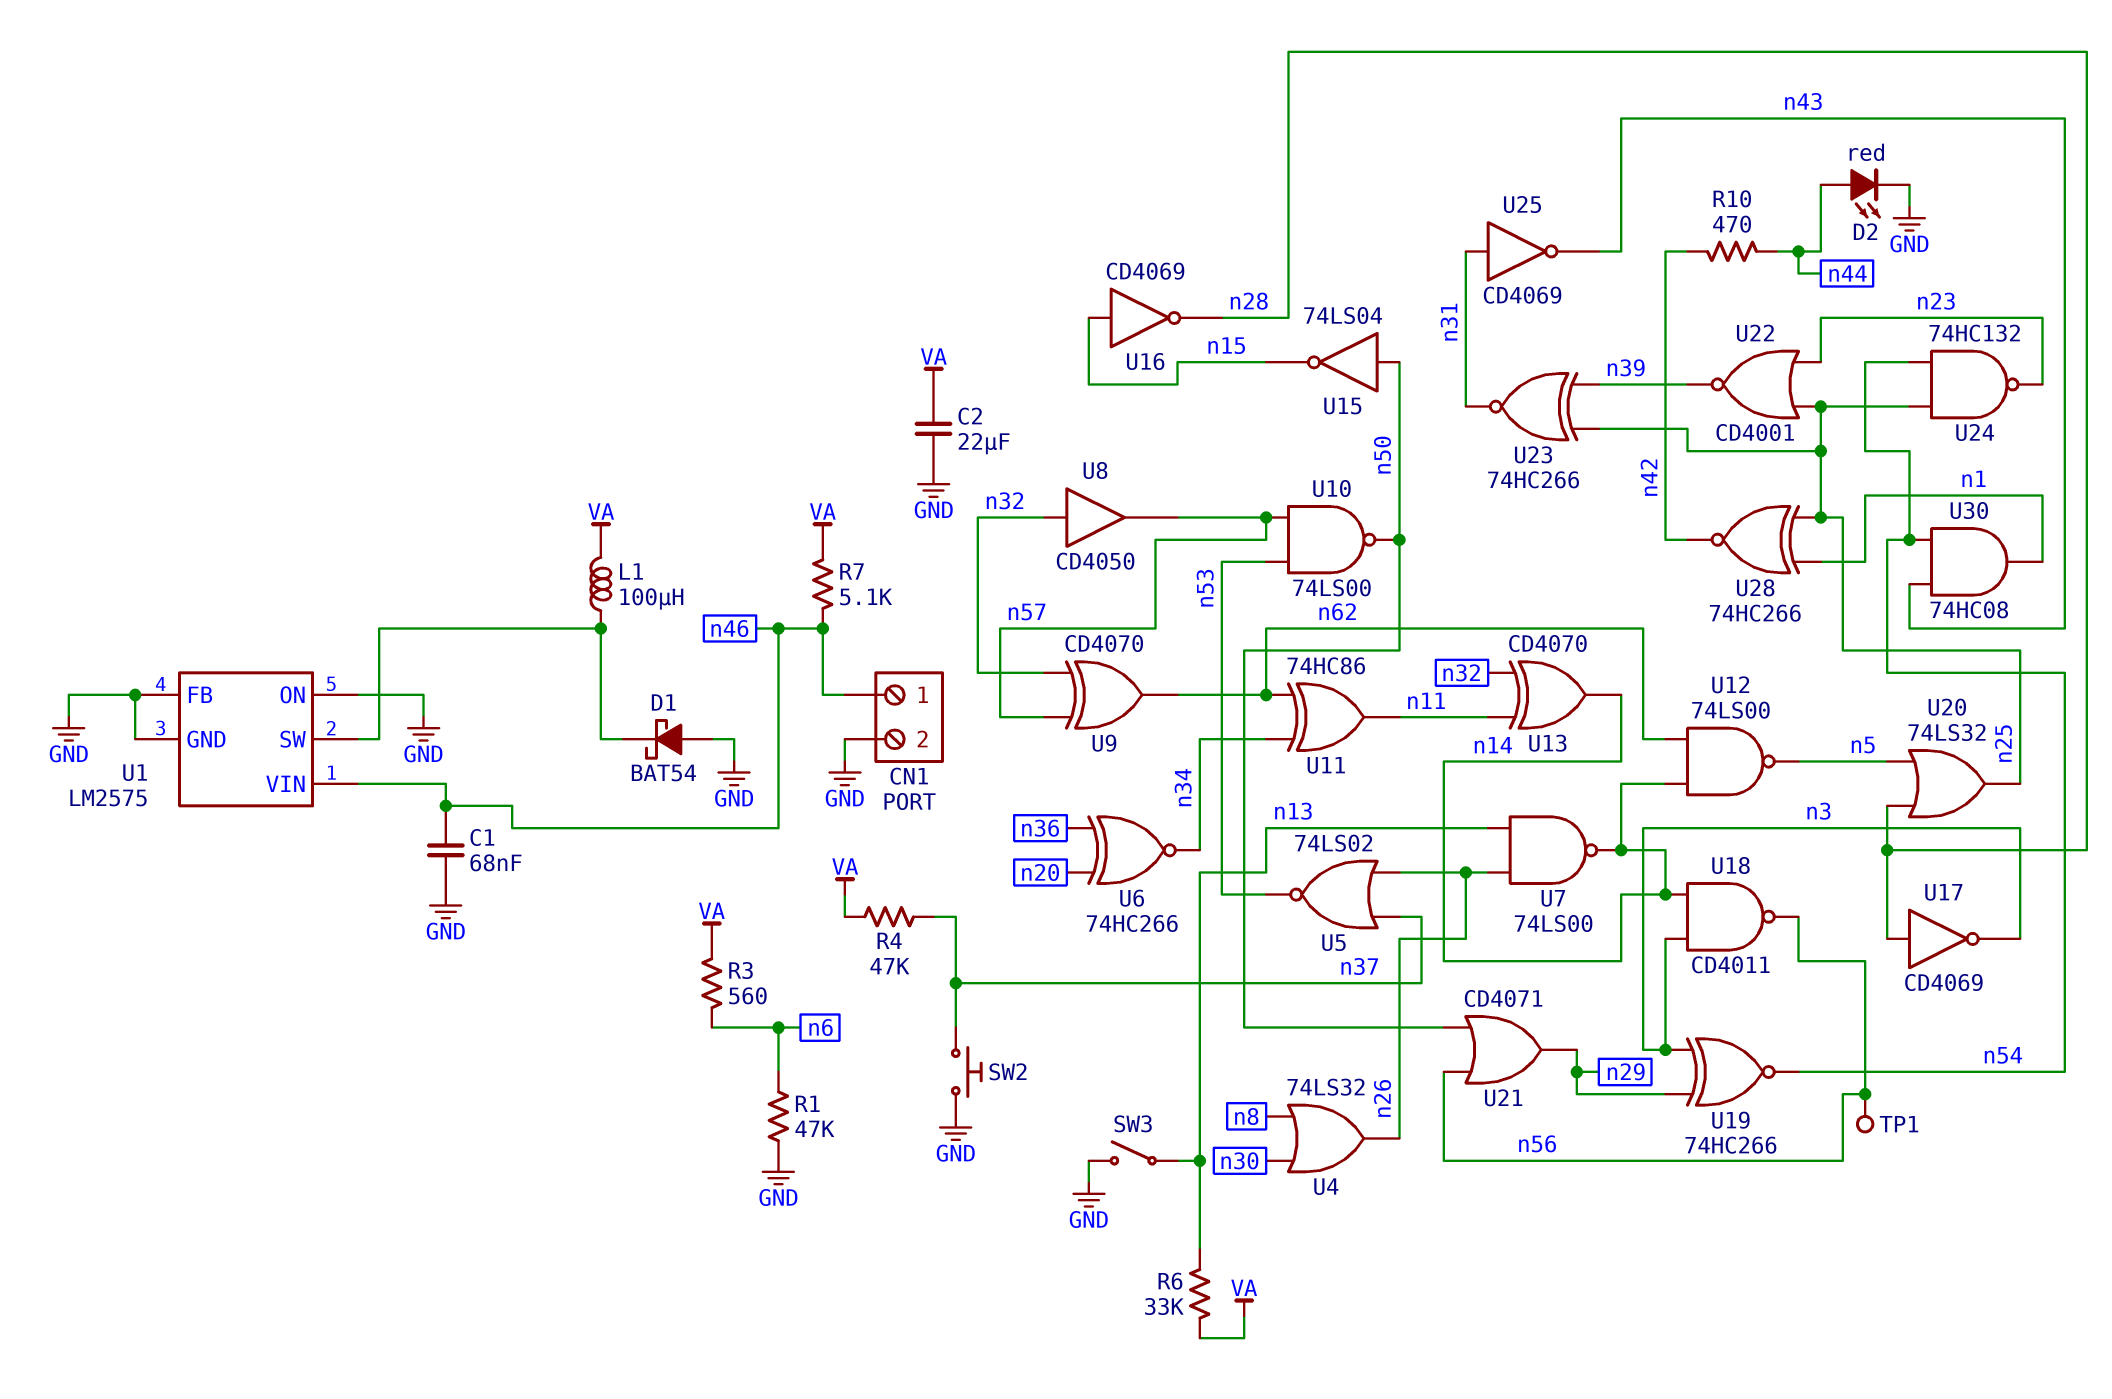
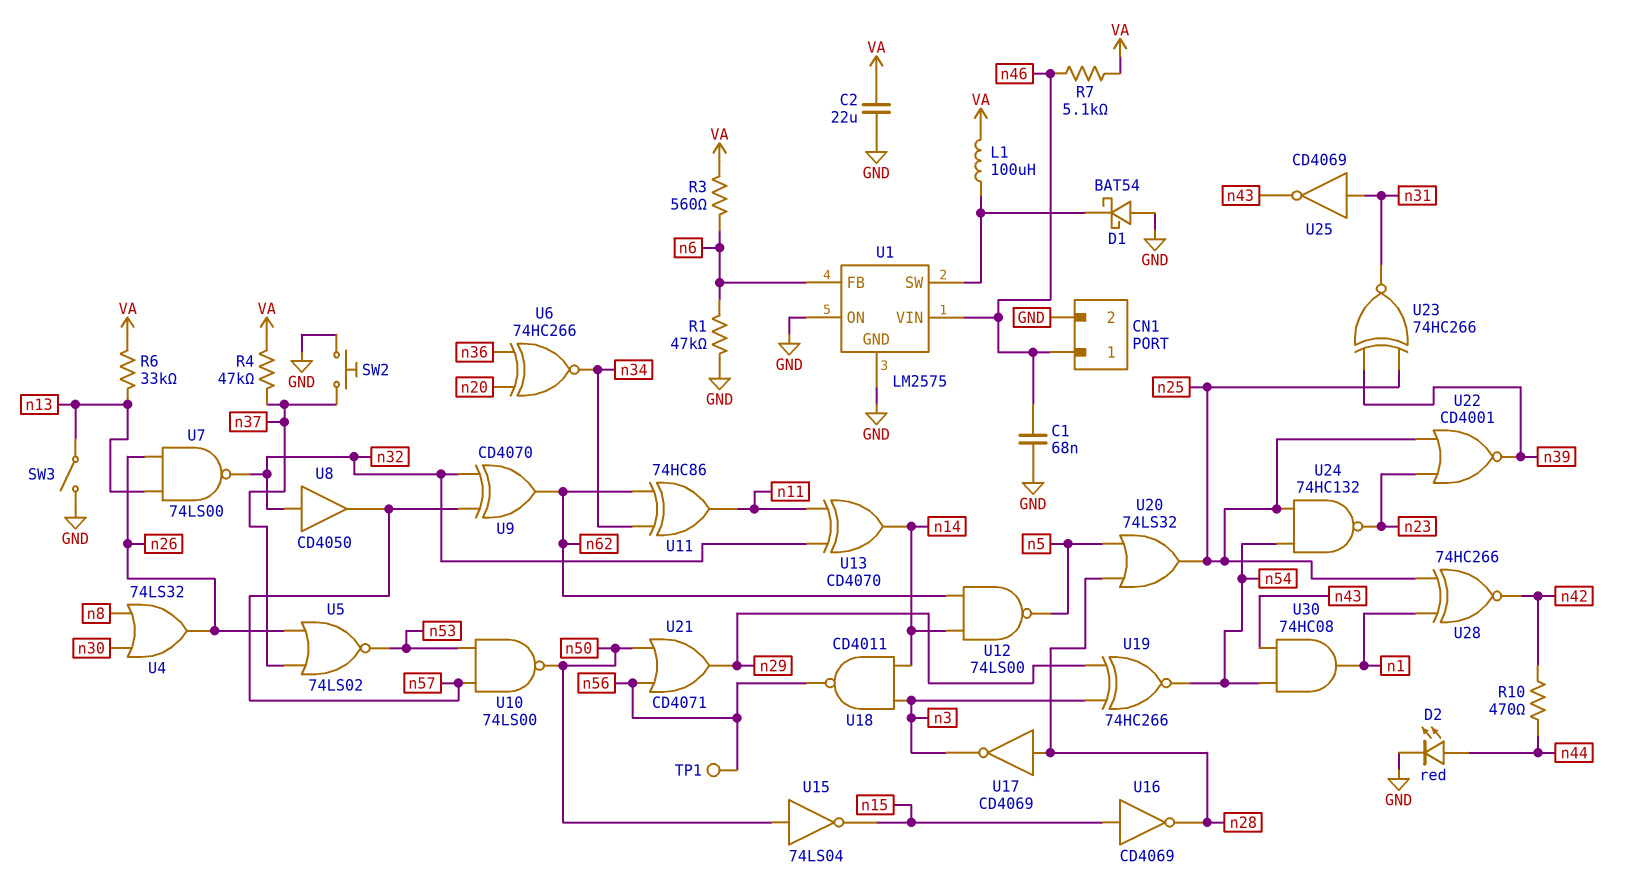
U1 pin FB: GND -> n6
U7: NAND 74LS00 (in n13, in n26, out n14) -> NAND 74LS00 (in n13, in n26, out n32)

